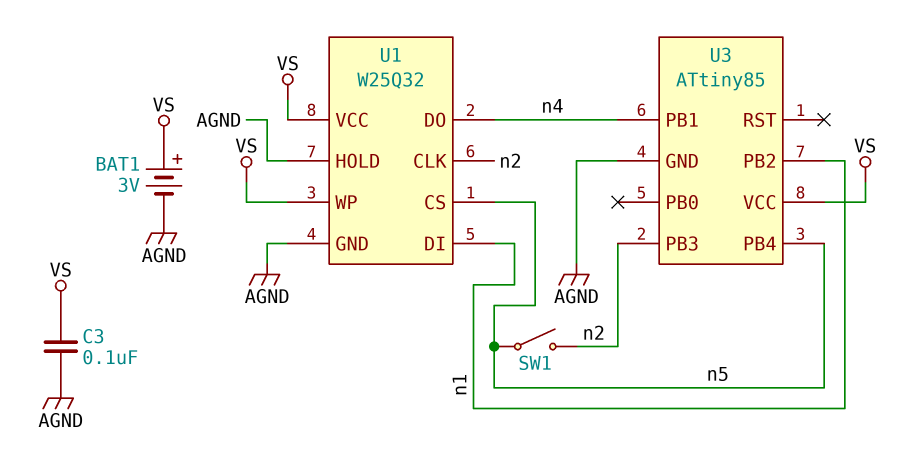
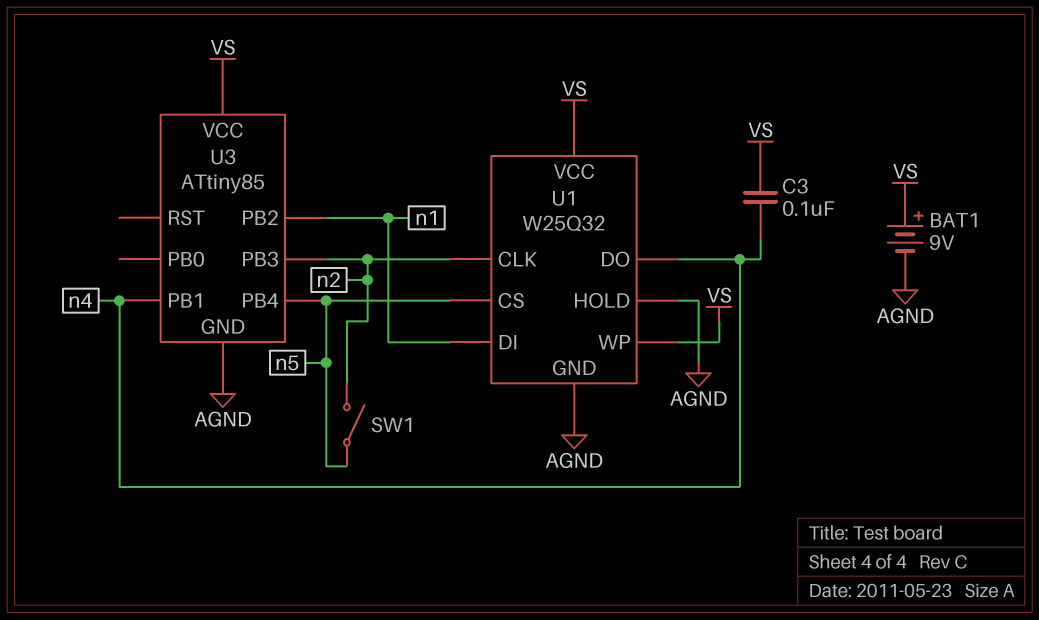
BAT1: 3V (plus VS, minus AGND) -> 9V (plus VS, minus AGND)
C3: 100nF (AGND, VS) -> 100nF (VS, n4)

